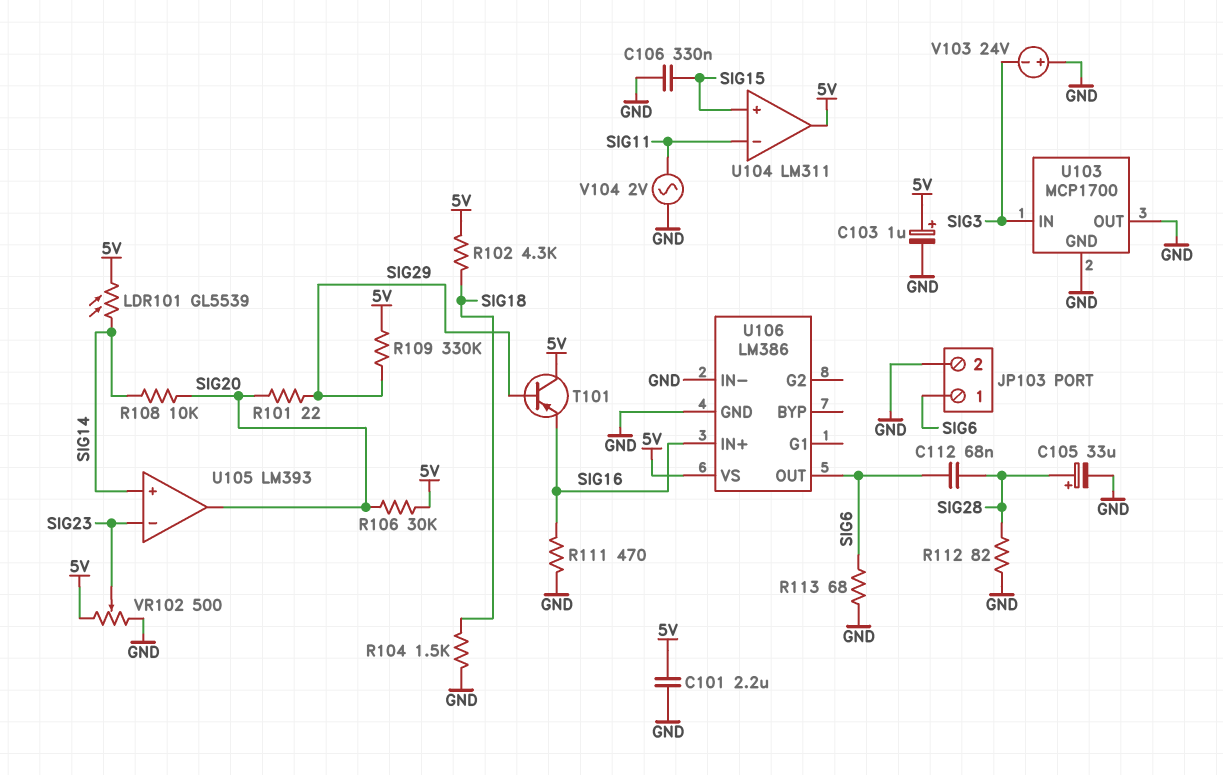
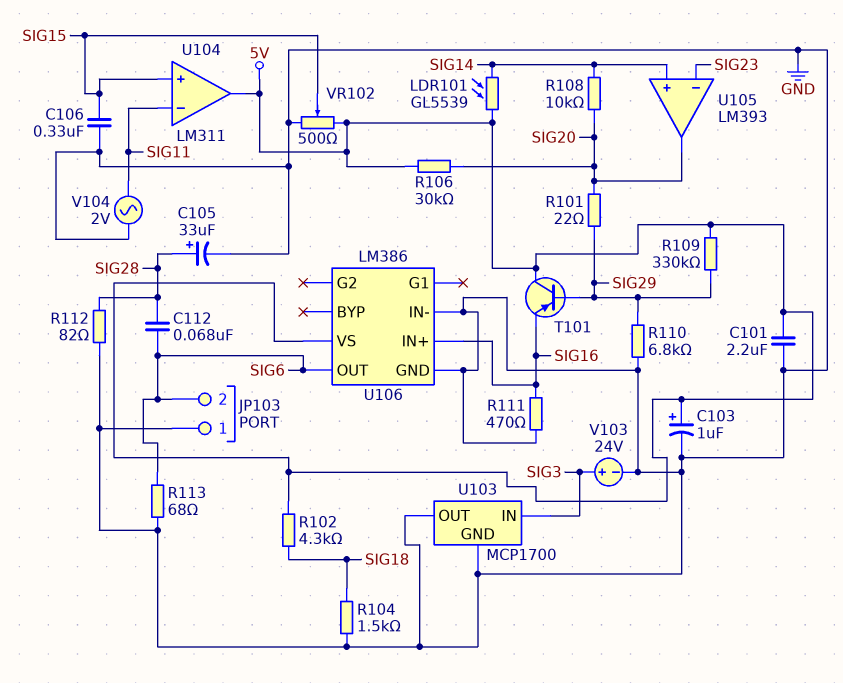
JP103 pin 1: SIG6 -> GND
JP103 pin 2: GND -> SIG6
R110: none -> 6.8k (GND, SIG29)
V103: 24V (plus GND, minus SIG3) -> 24V (plus SIG3, minus GND)
VR102: 500 (5V, GND, wiper SIG23) -> 500 (5V, GND, wiper SIG15)

